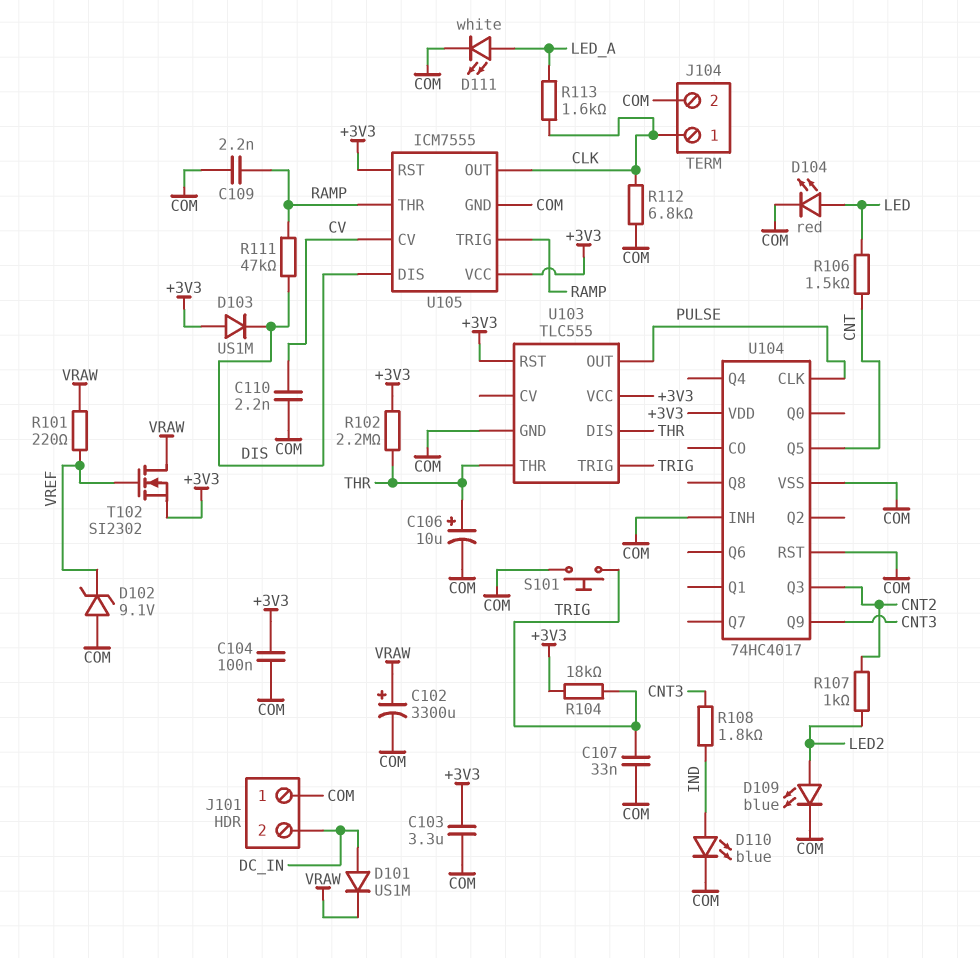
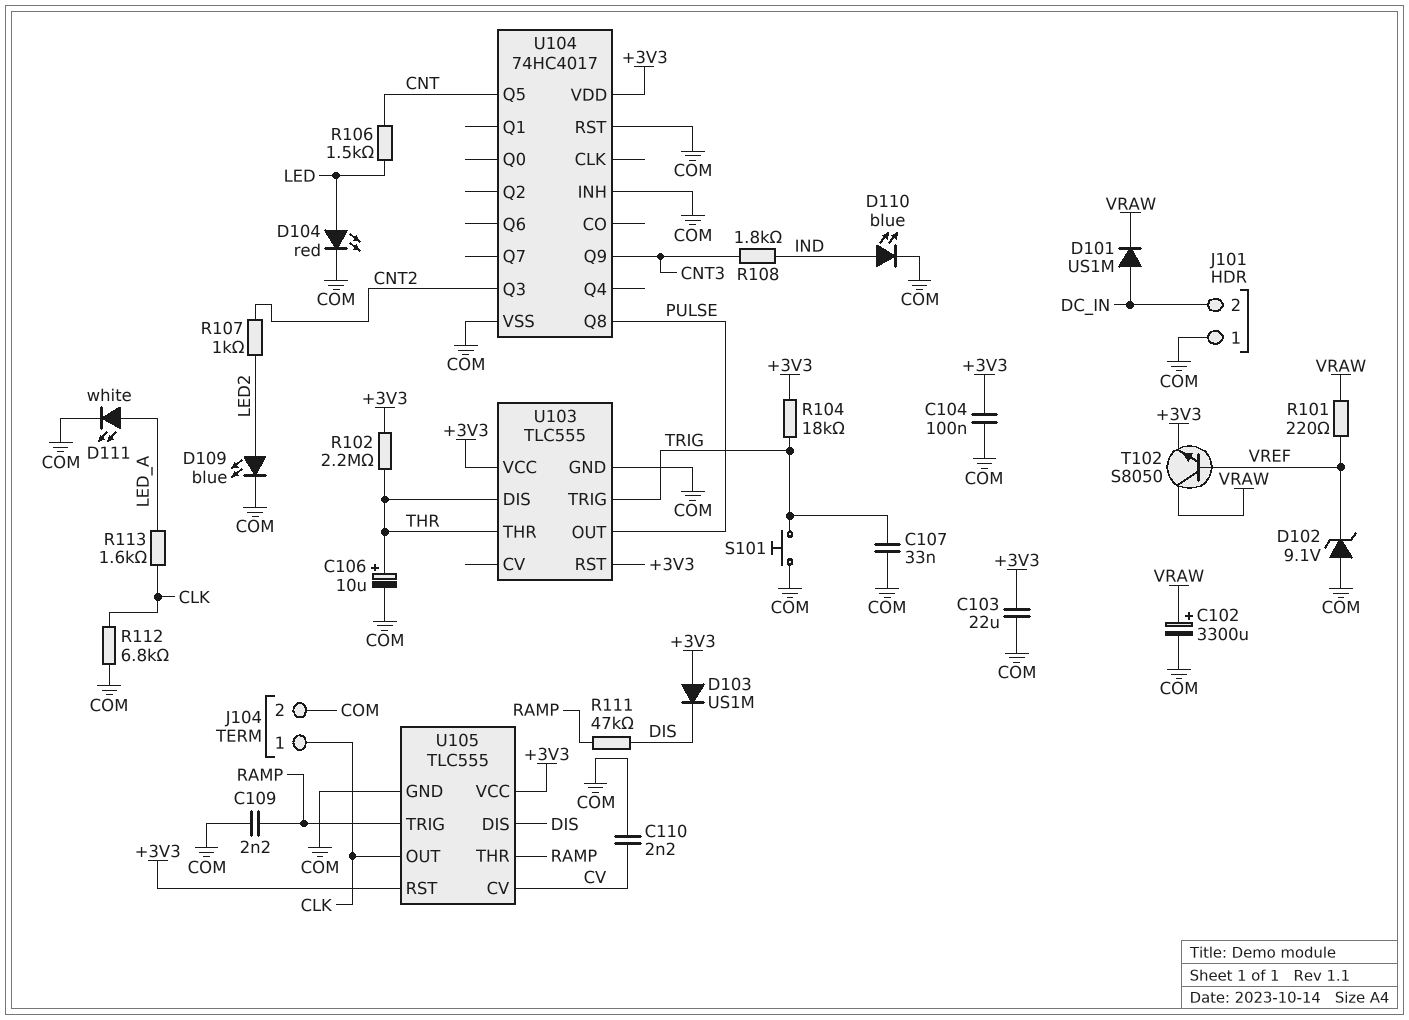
C103: 3.3uF (+3V3, COM) -> 22uF (+3V3, COM)
T102: NMOS SI2302 (G VREF, D VRAW, S +3V3) -> NPN S8050 (B VREF, C VRAW, E +3V3)
U104 pin CLK: PULSE -> none
U104 pin Q8: none -> PULSE
U105: ICM7555 -> TLC555

